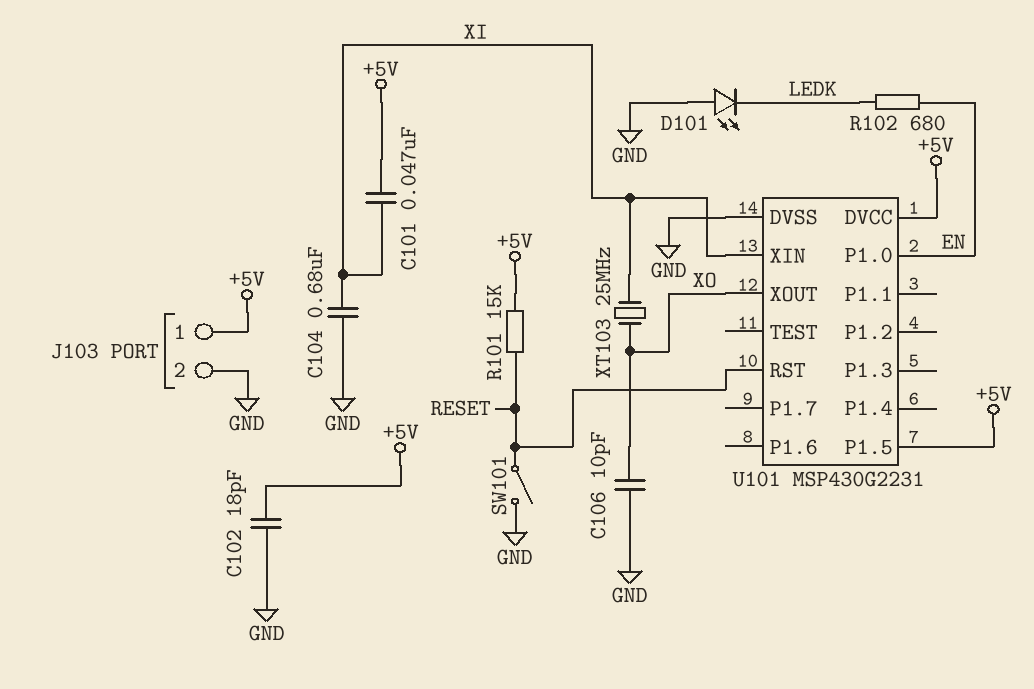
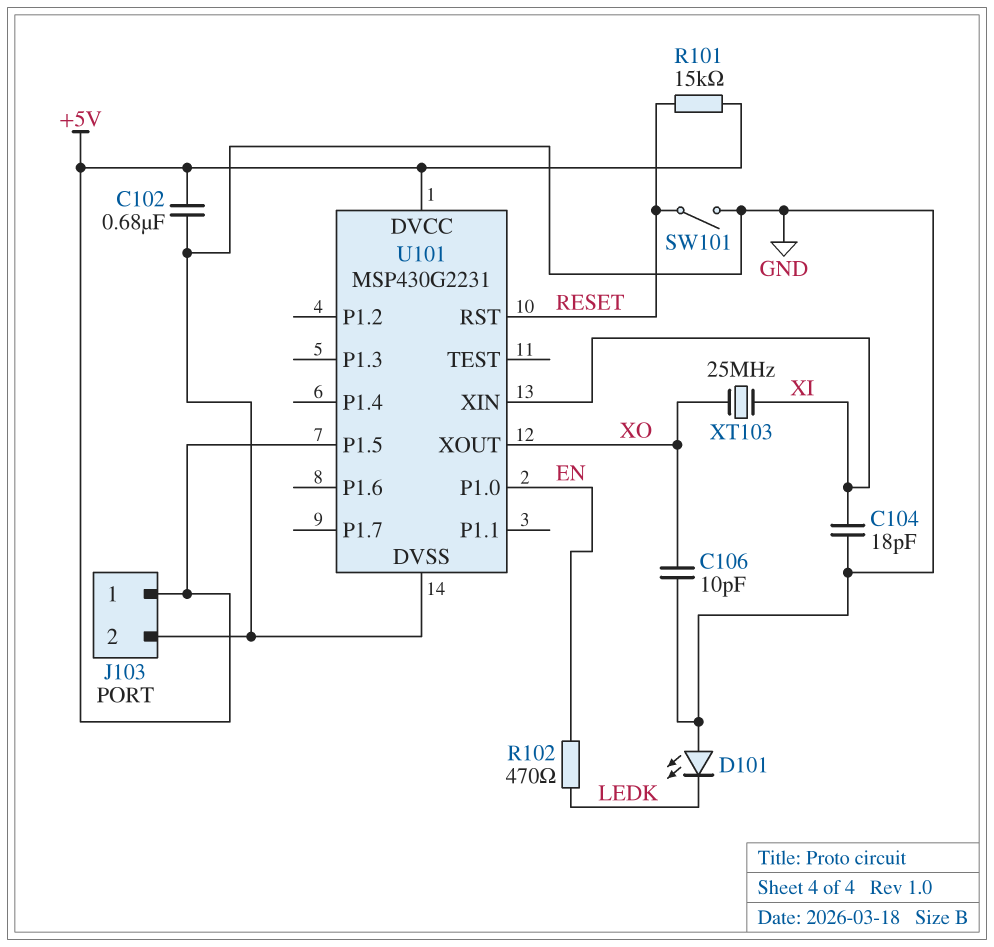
C101: 47nF (+5V, XI) -> none
C102: 18pF (+5V, GND) -> 680nF (+5V, GND)
C104: 680nF (GND, XI) -> 18pF (GND, XI)
R102: 680 (EN, LEDK) -> 470 (EN, LEDK)

